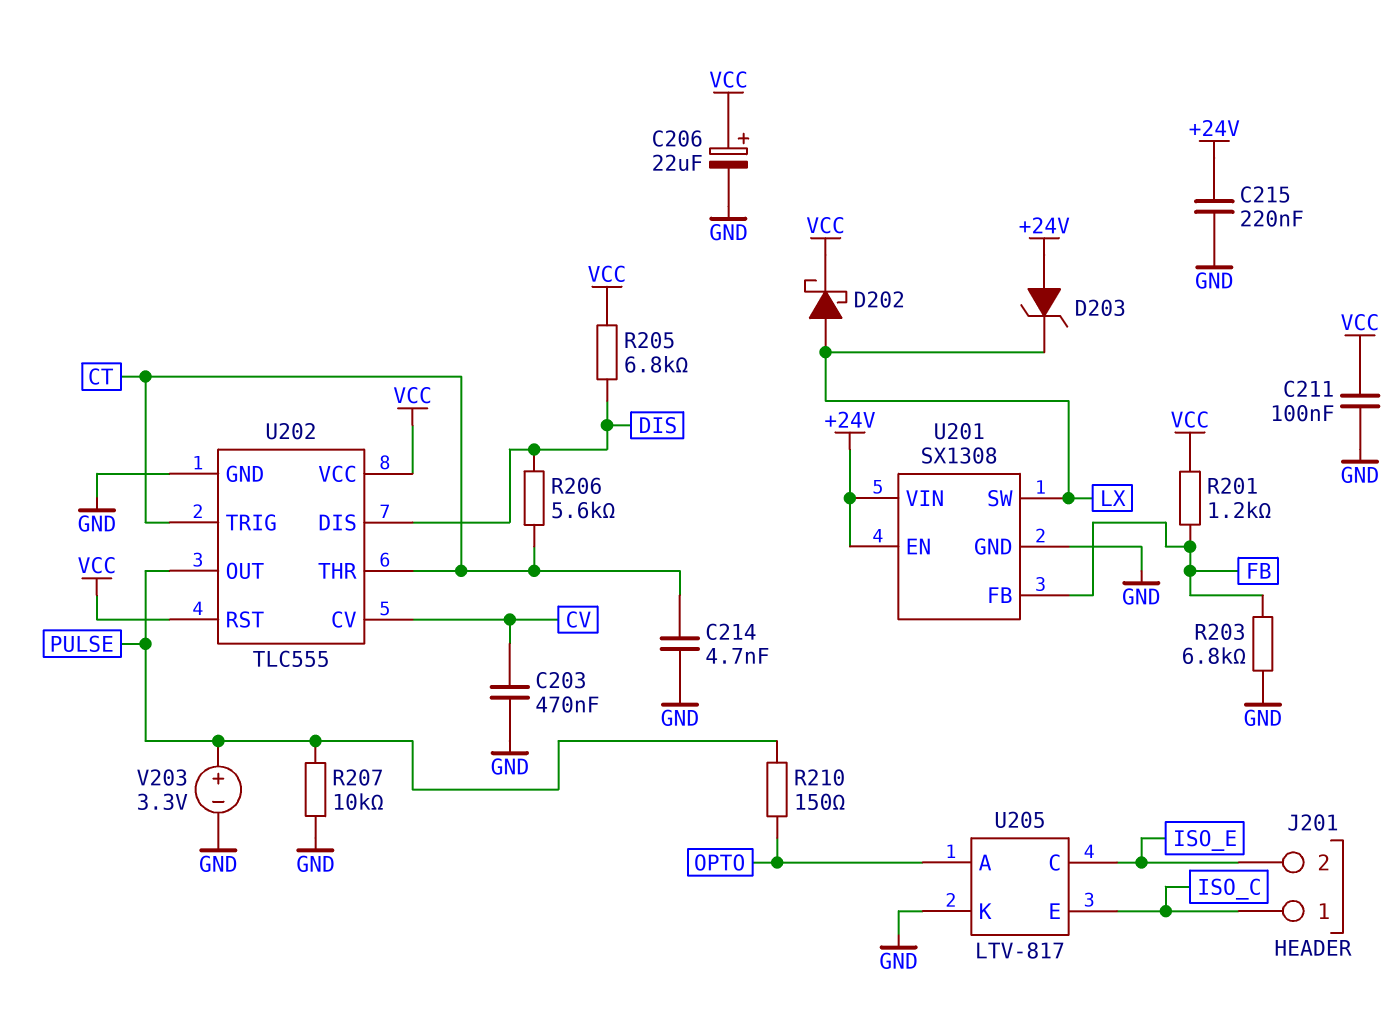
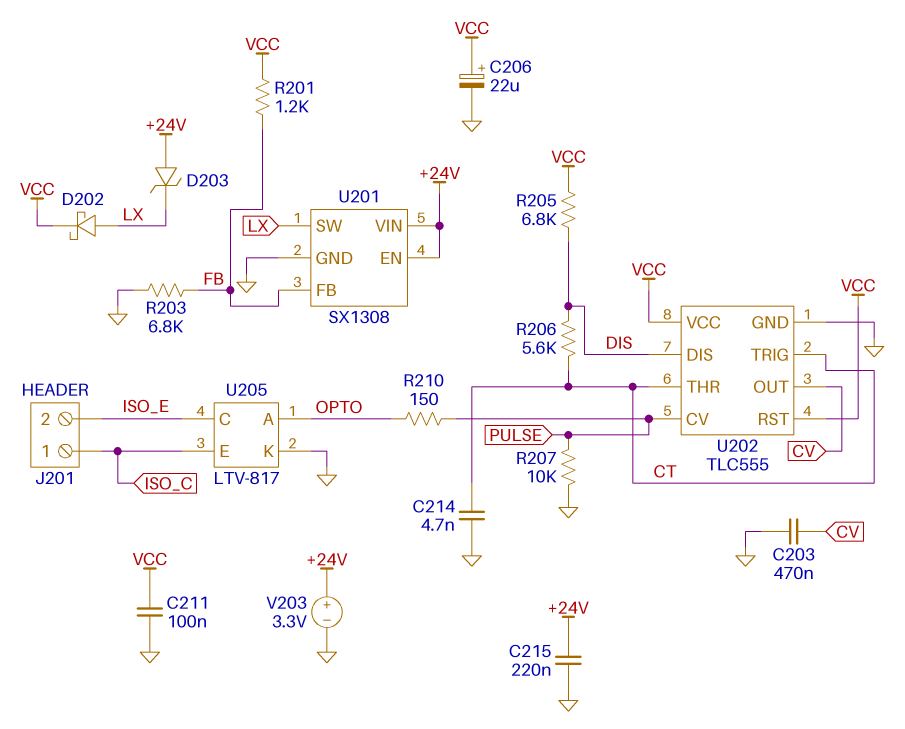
U202 pin CV: CV -> PULSE
U202 pin OUT: PULSE -> CV
V203: 3.3V (plus PULSE, minus GND) -> 3.3V (plus +24V, minus GND)

